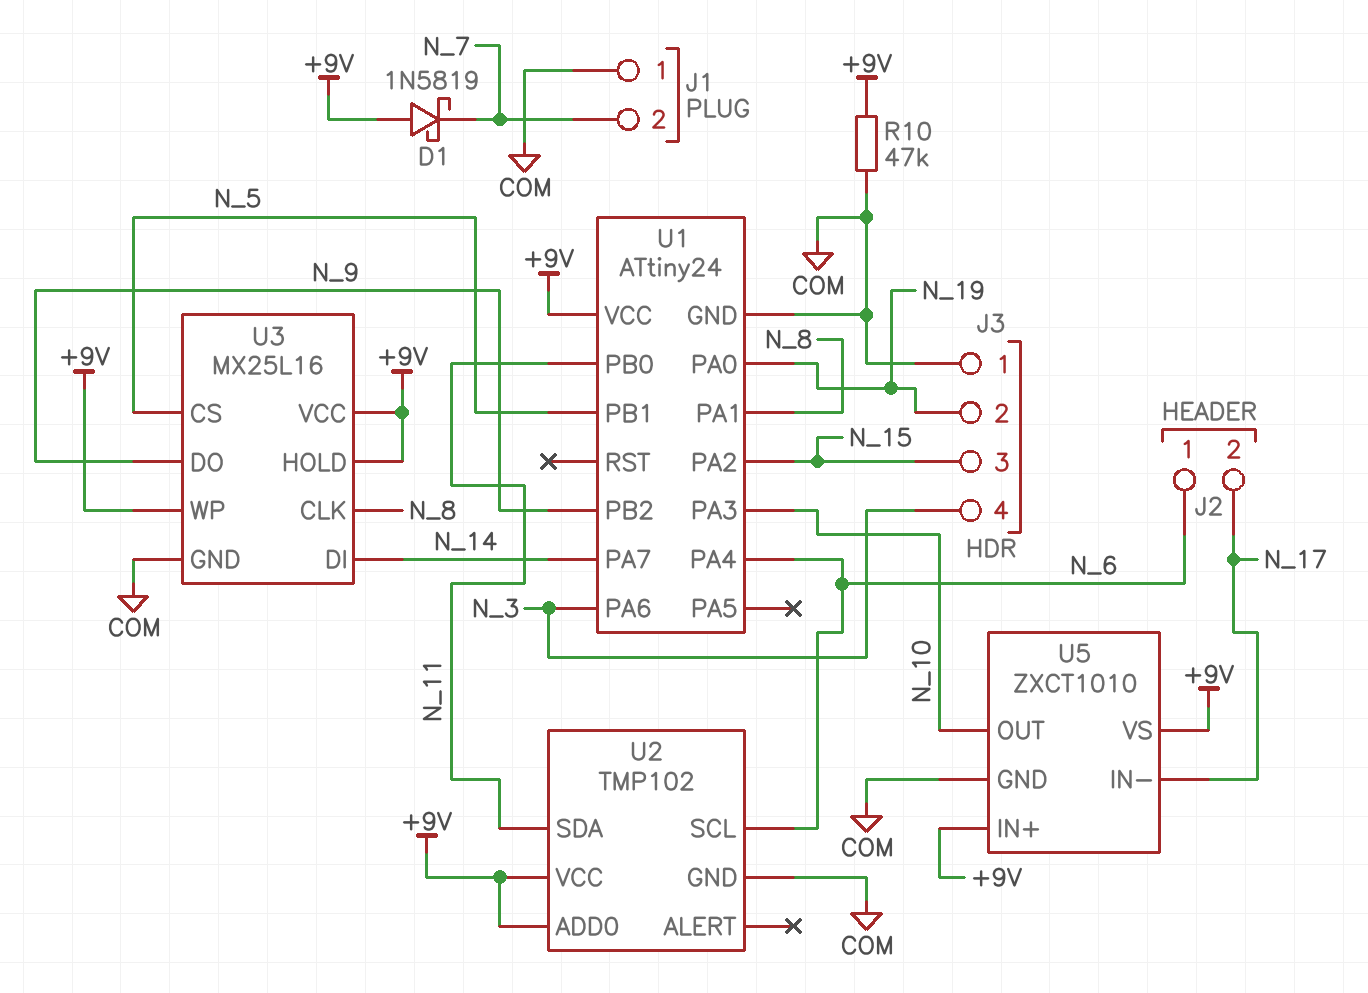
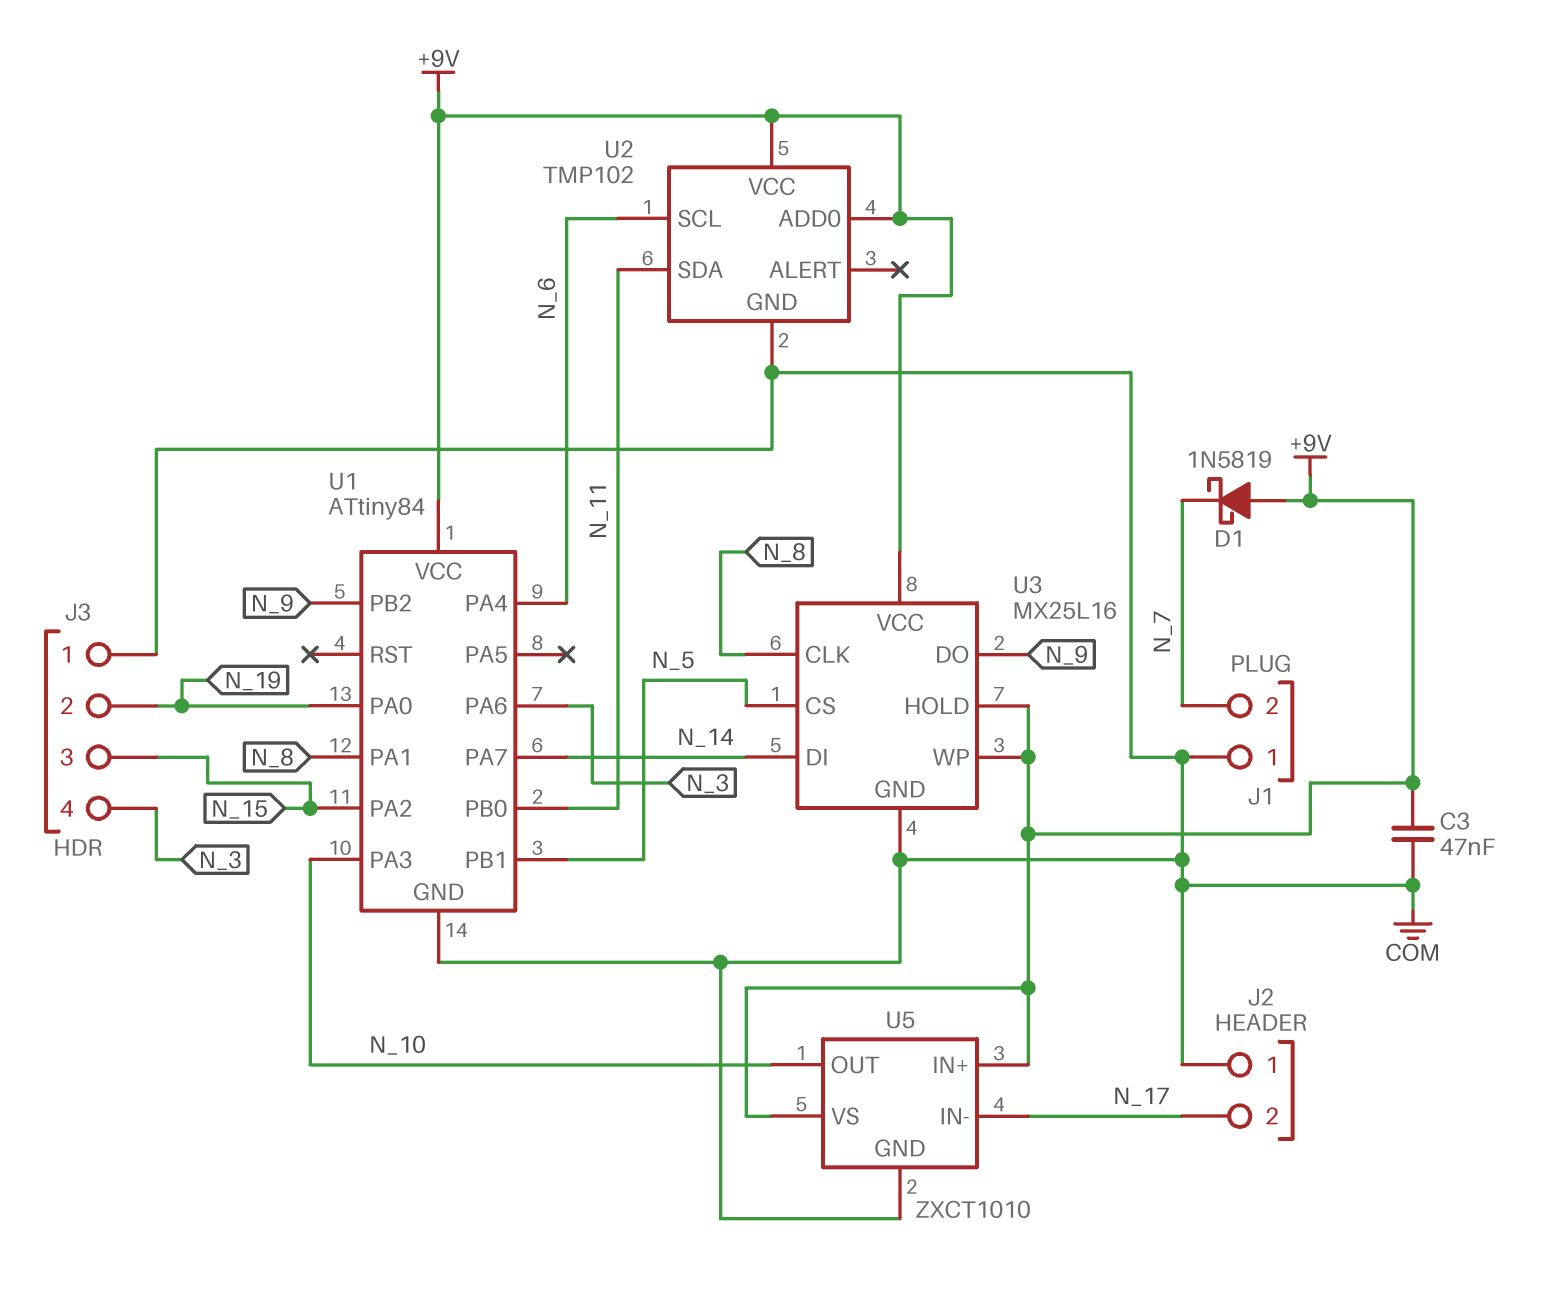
C3: none -> 47nF (+9V, COM)
J2 pin 1: N_6 -> COM
R10: 47k (+9V, COM) -> none
U1: ATtiny24 -> ATtiny84

